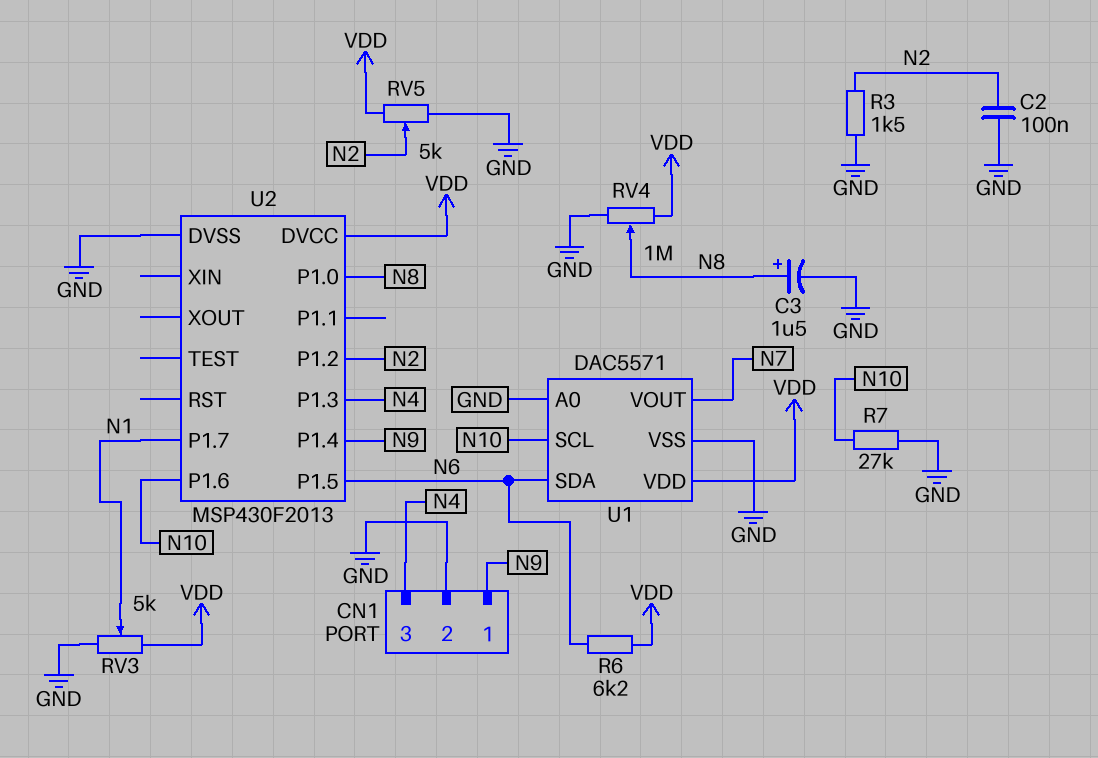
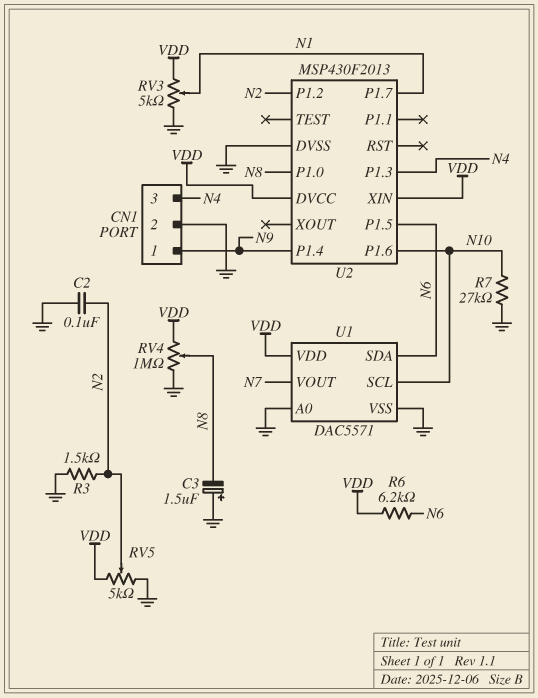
C3: 1.5uF (plus N8, minus GND) -> 1.5uF (plus GND, minus N8)
U2 pin XIN: none -> VDD

